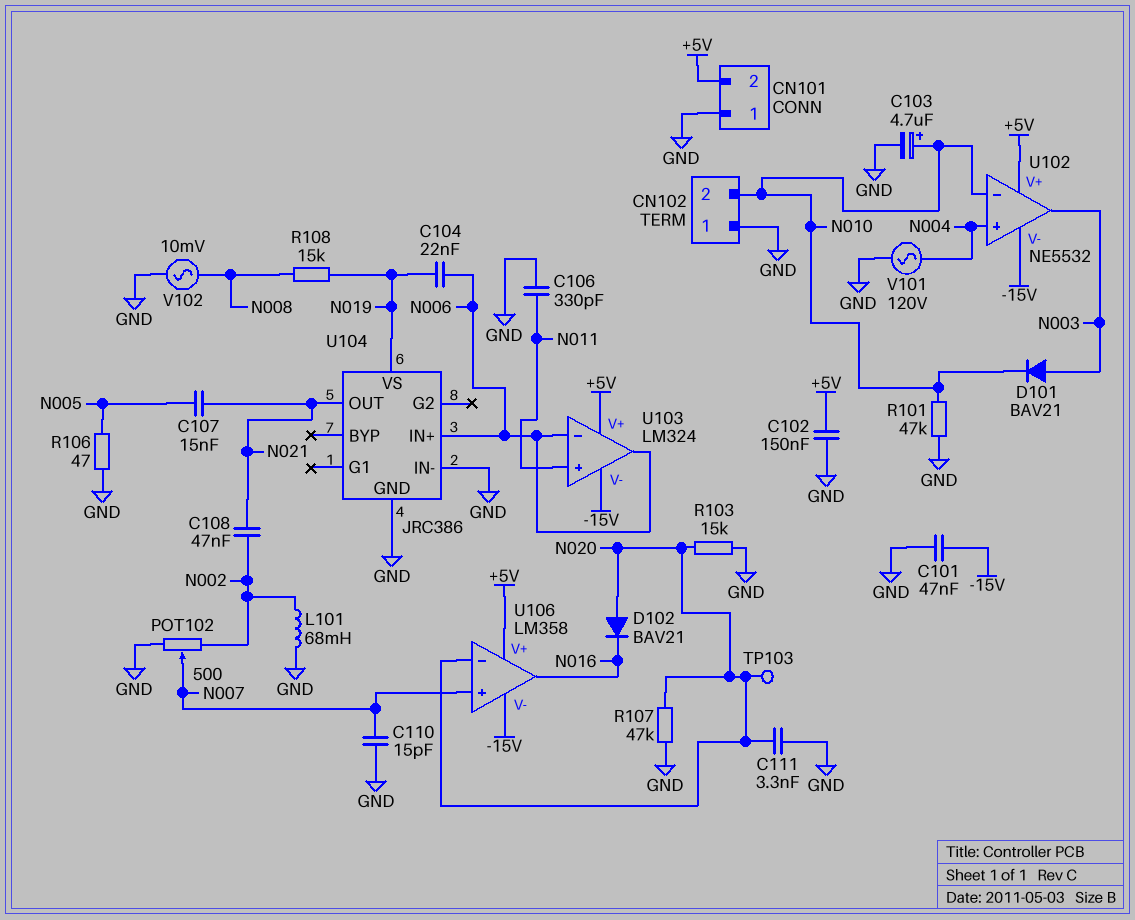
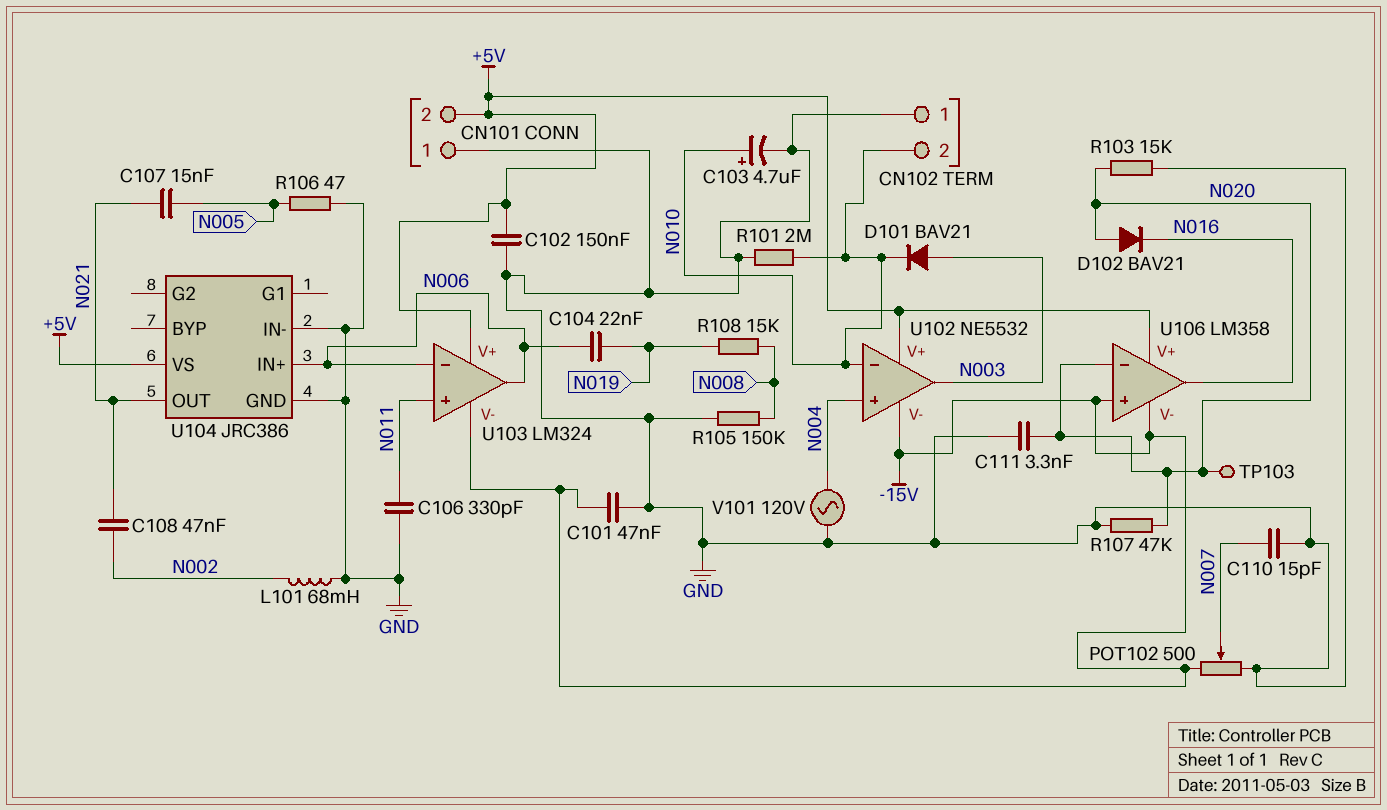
POT102: 500 (GND, N002, wiper N007) -> 500 (-15V, GND, wiper N007)
R101: 47k (GND, N010) -> 2M (GND, N010)
R105: none -> 150k (GND, N008)
U104 pin VS: N019 -> +5V
U106 pin in+: N007 -> -15V
V102: AC 10mV (GND, N008) -> none

